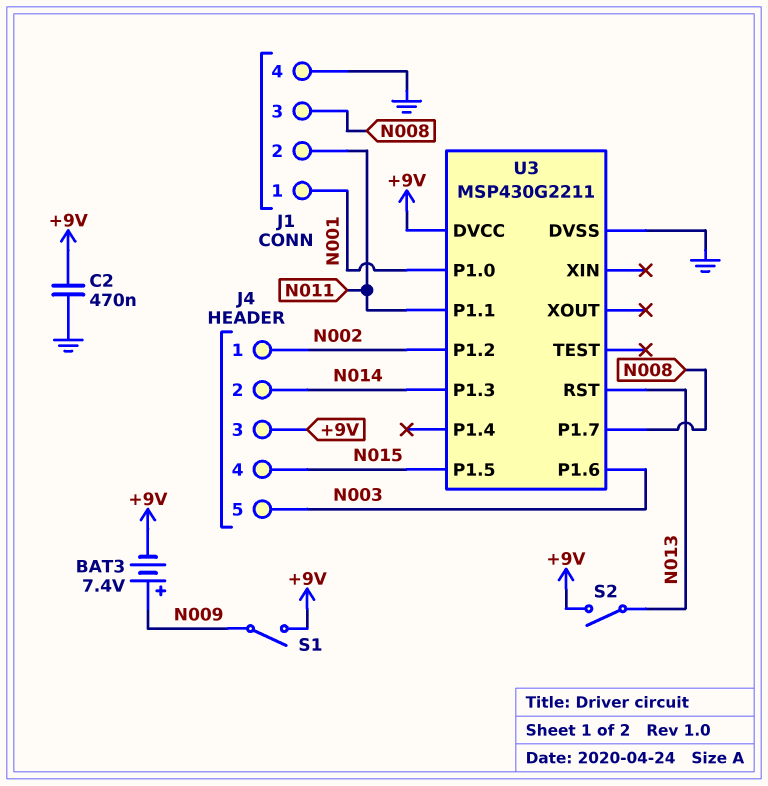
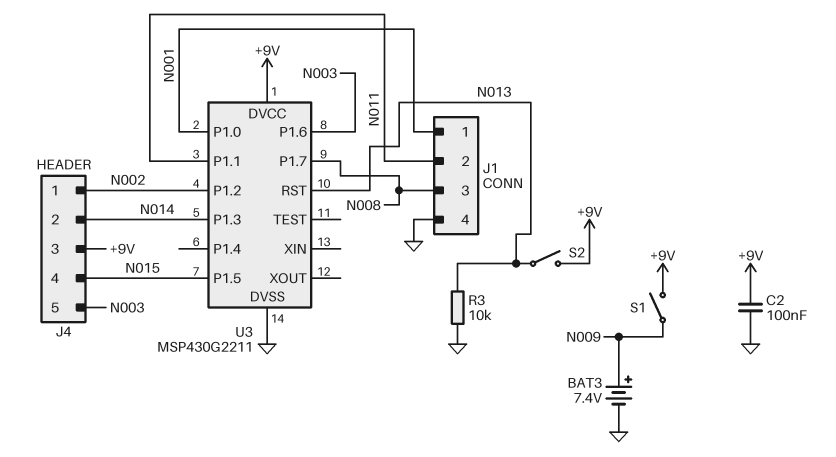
BAT3: 7.4V (plus N009, minus +9V) -> 7.4V (plus N009, minus GND)
C2: 470nF (+9V, GND) -> 100nF (+9V, GND)
R3: none -> 10k (GND, N013)

